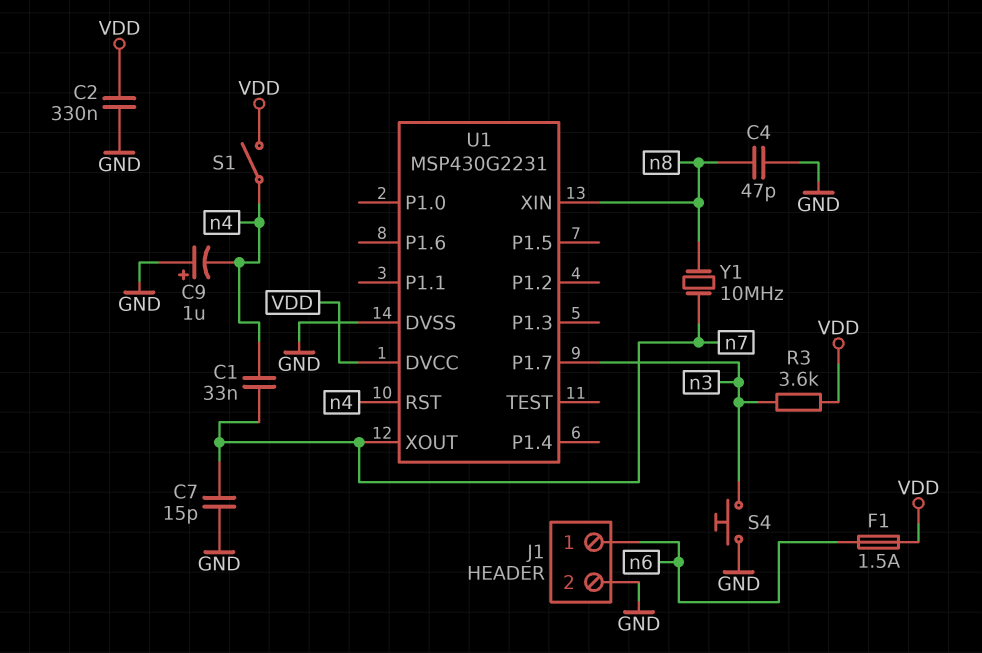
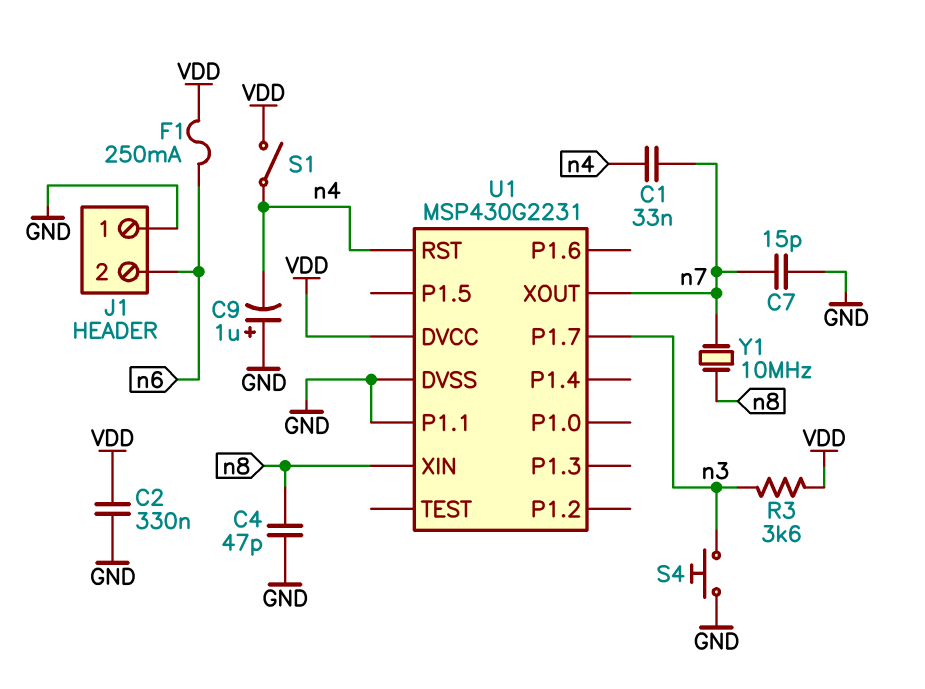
F1: 1.5A (VDD, n6) -> 250mA (VDD, n6)
J1 pin 1: n6 -> GND
J1 pin 2: GND -> n6
U1 pin P1.1: none -> GND

